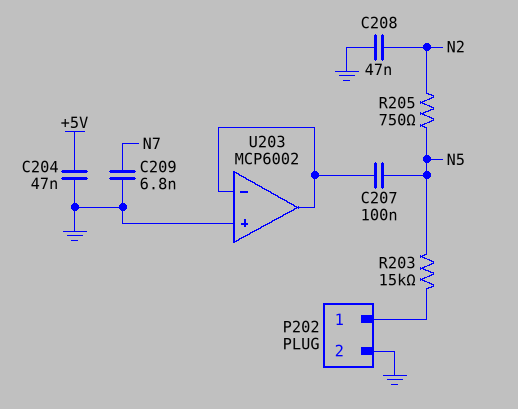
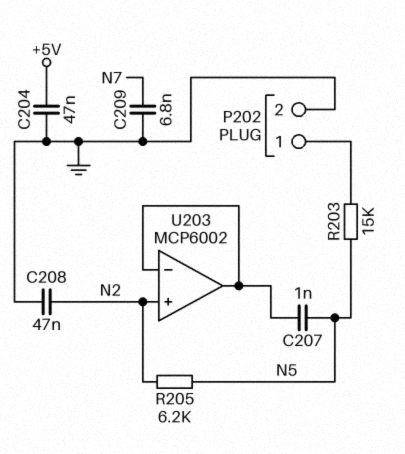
C207: 100nF (N5, U203/in-) -> 1nF (N5, U203/in-)
R205: 750 (N2, N5) -> 6.2k (N2, N5)
U203 pin in+: GND -> N2

